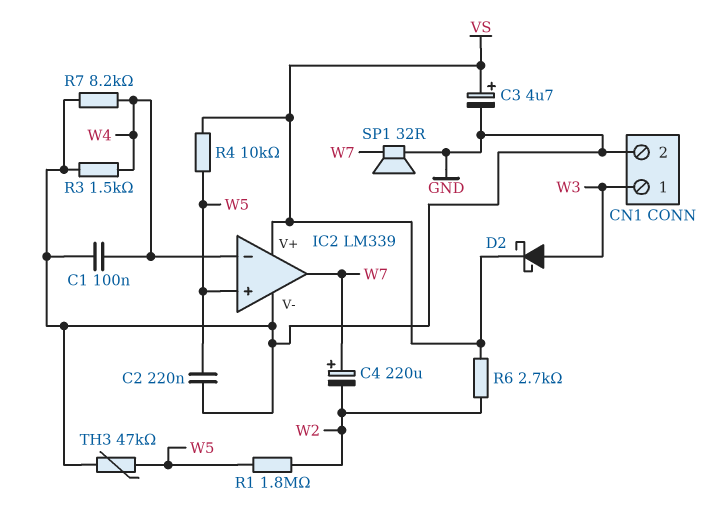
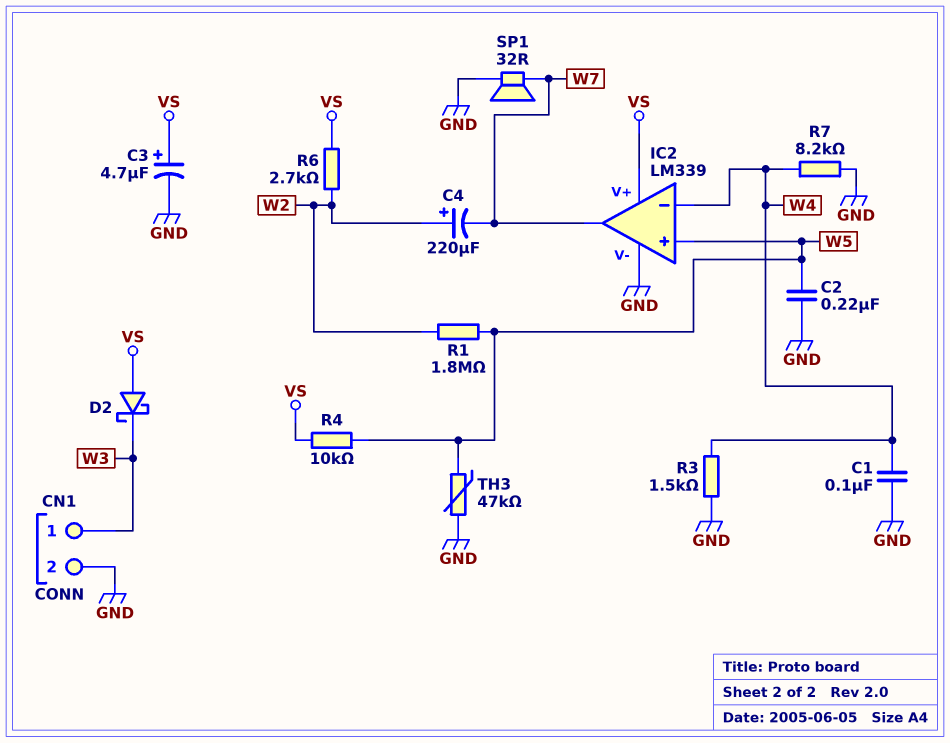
C4: 220uF (plus W7, minus W2) -> 220uF (plus W2, minus W7)
D2: schottky (A W3, K VS) -> schottky (A VS, K W3)

